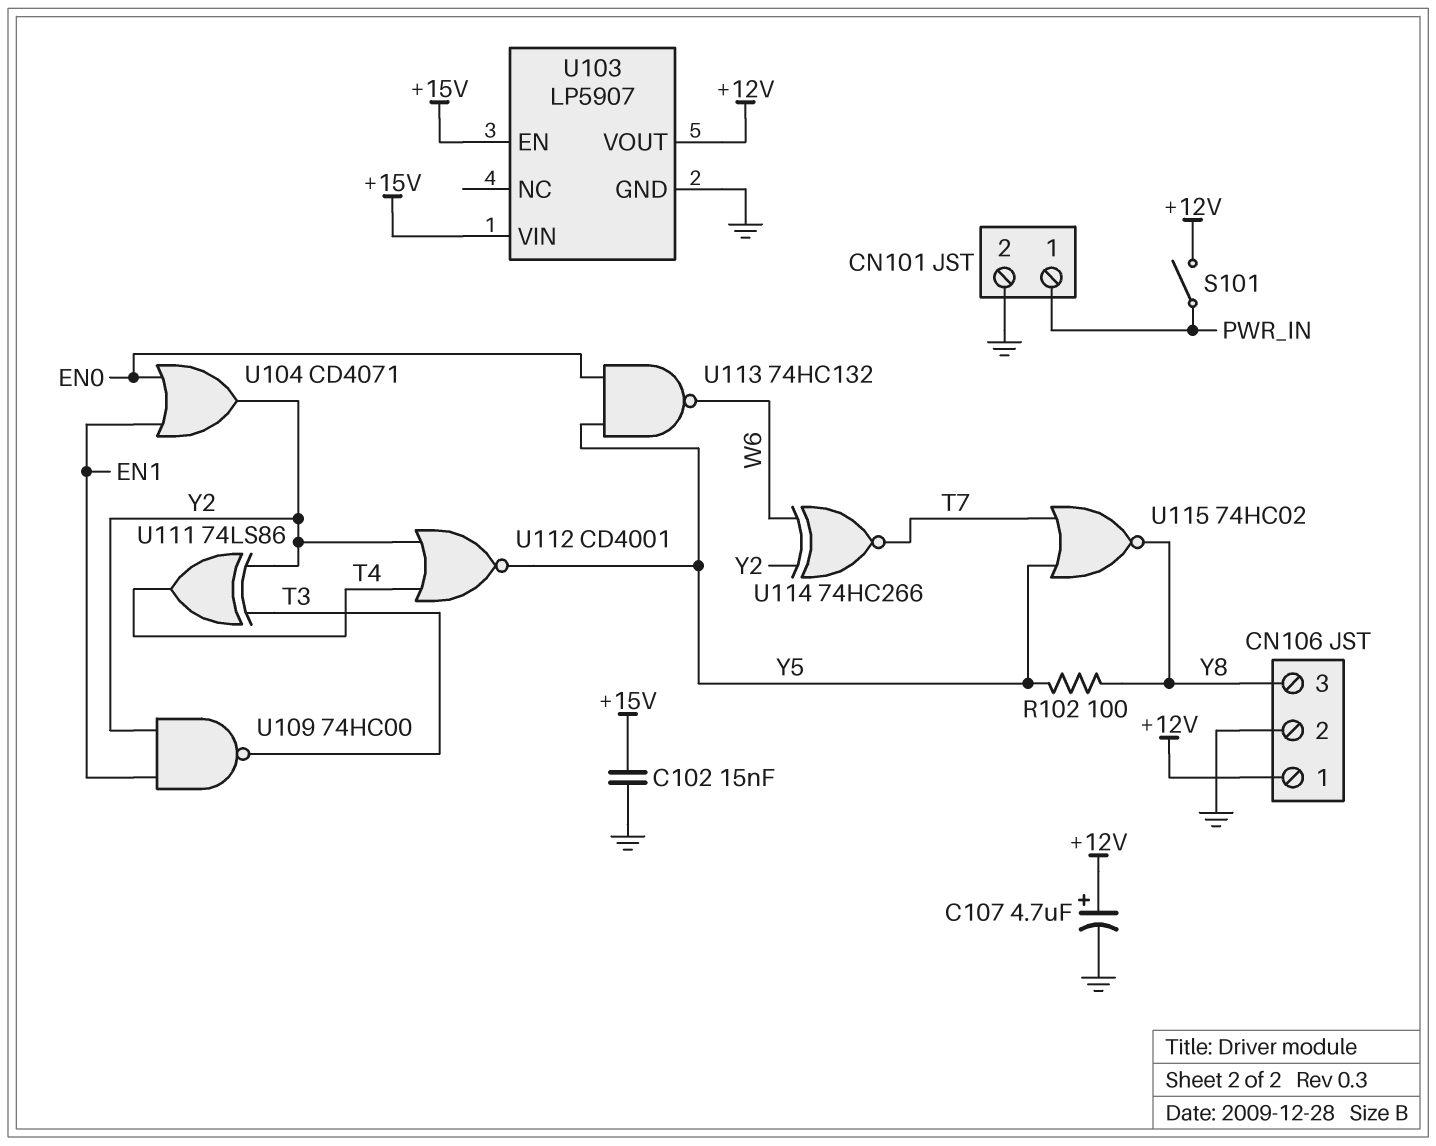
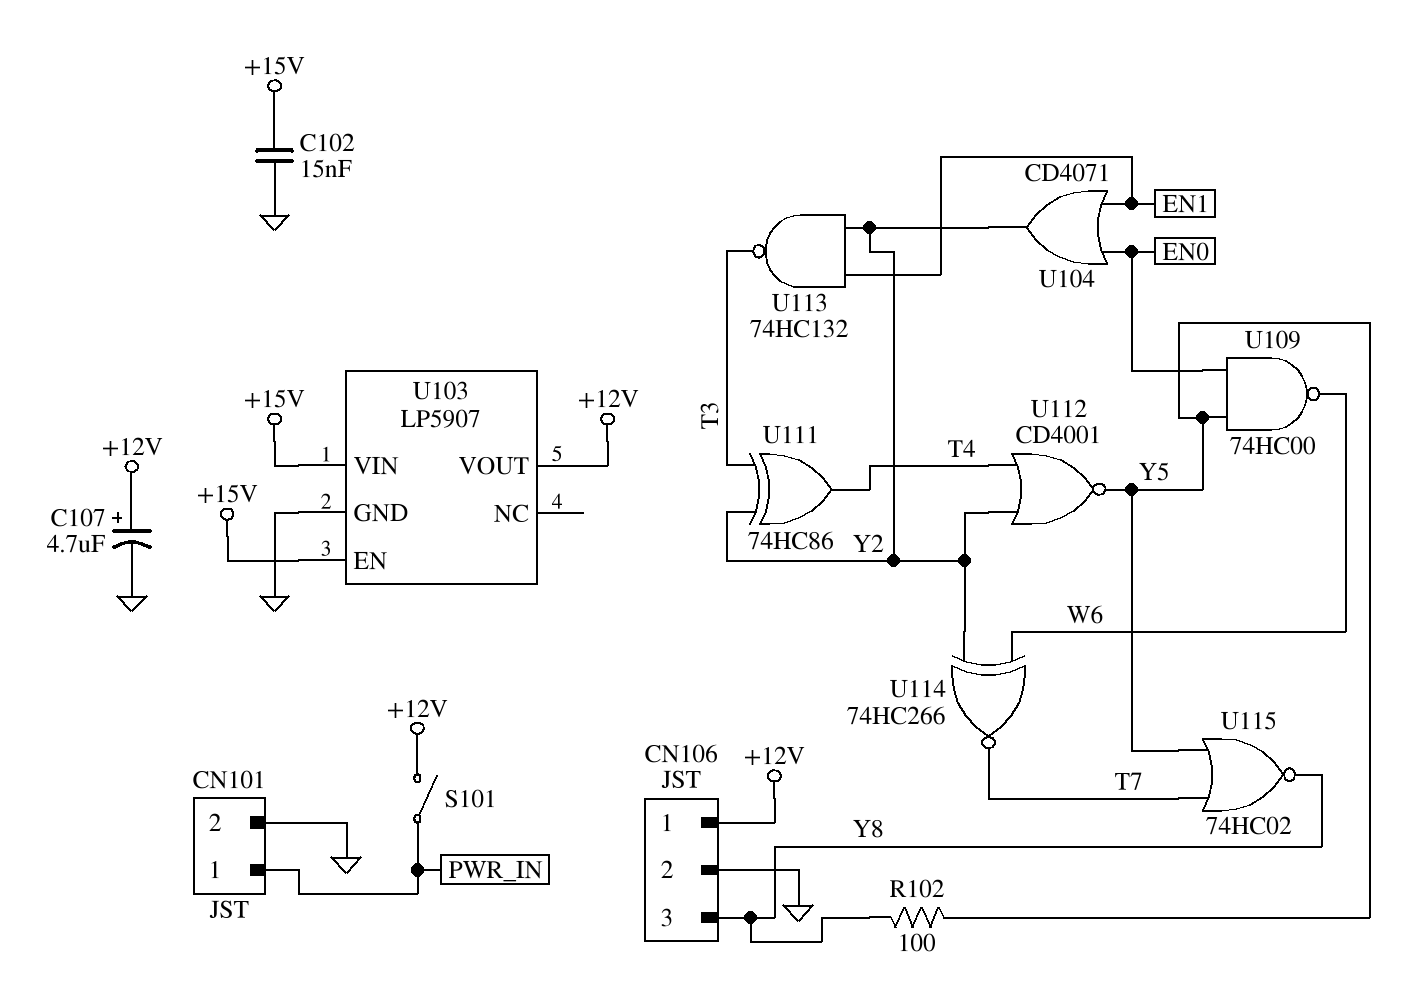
U109: NAND 74HC00 (in EN1, in Y2, out T3) -> NAND 74HC00 (in EN0, in Y5, out W6)
U111: XOR 74LS86 (in T3, in Y2, out T4) -> XOR 74HC86 (in T3, in Y2, out T4)
U113: NAND 74HC132 (in EN0, in Y5, out W6) -> NAND 74HC132 (in EN1, in Y2, out T3)

